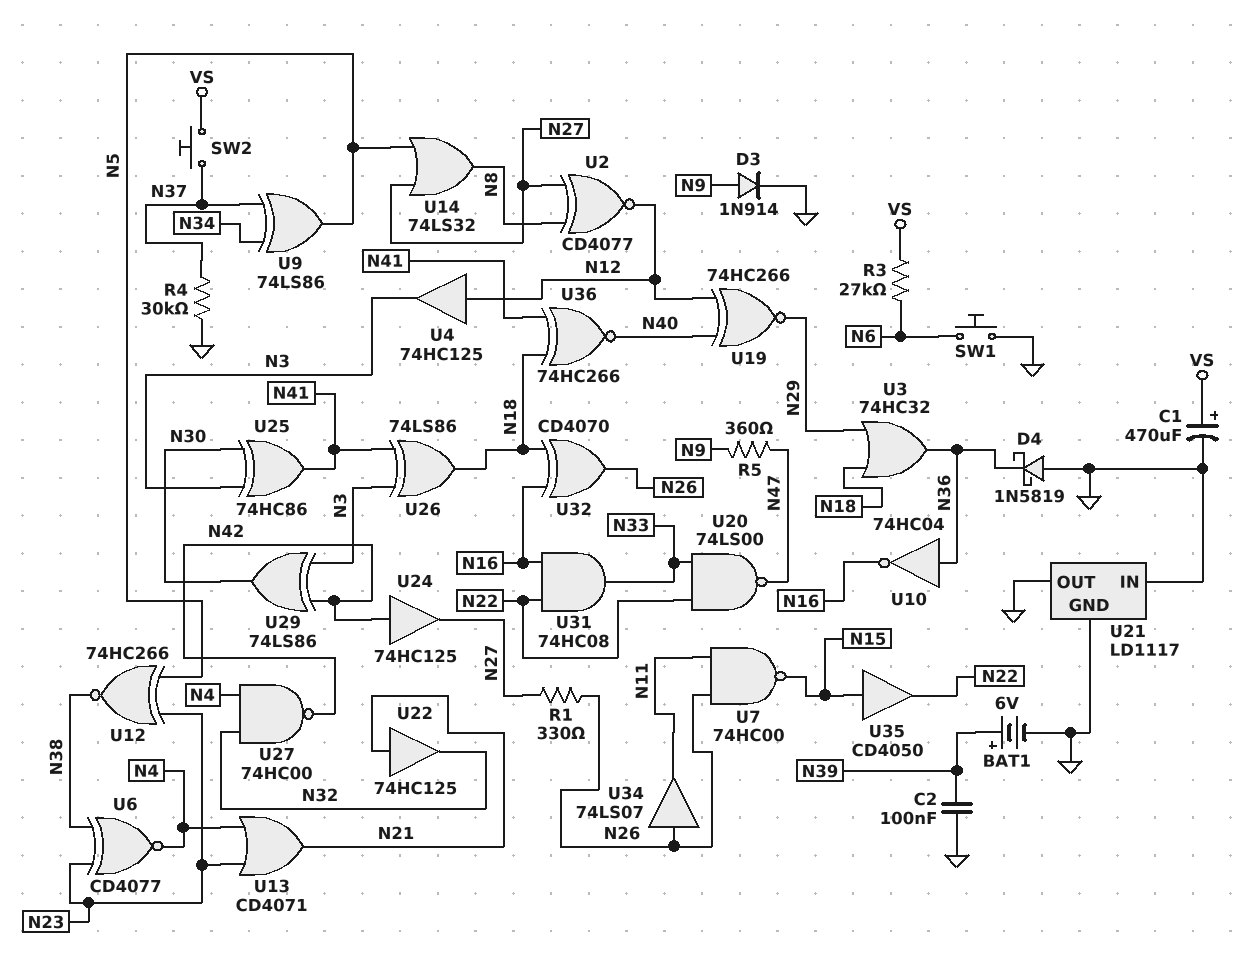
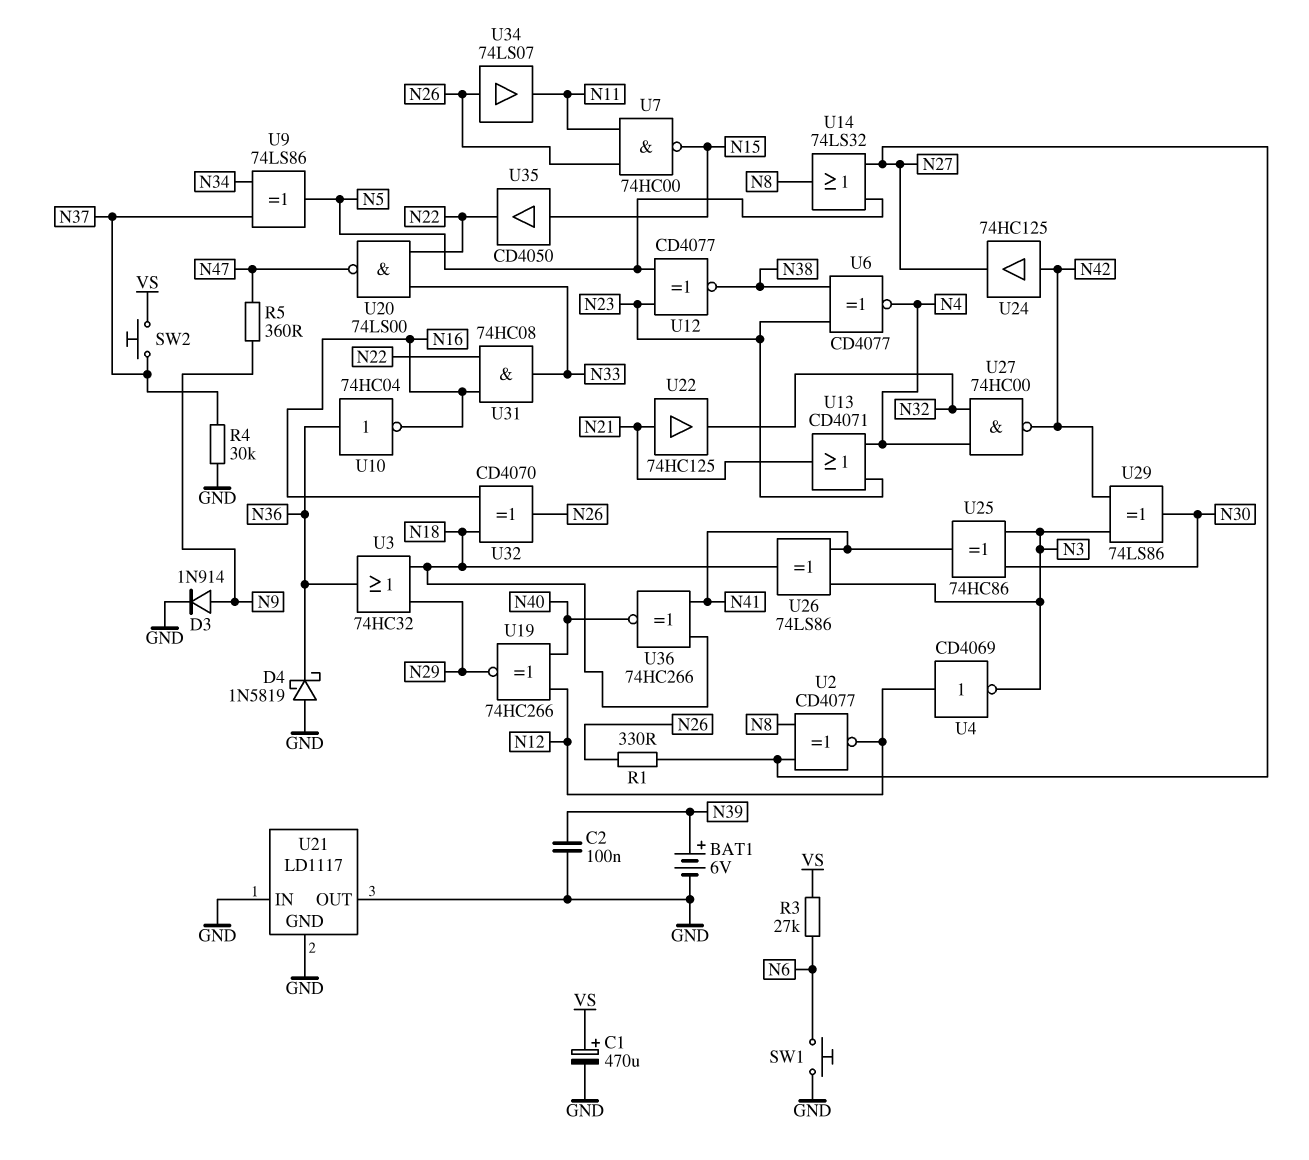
U4: buffer 74HC125 (in N12, out N3) -> NOT CD4069 (in N12, out N3)
U12: XNOR 74HC266 (in N5, in N23, out N38) -> XNOR CD4077 (in N5, in N23, out N38)

